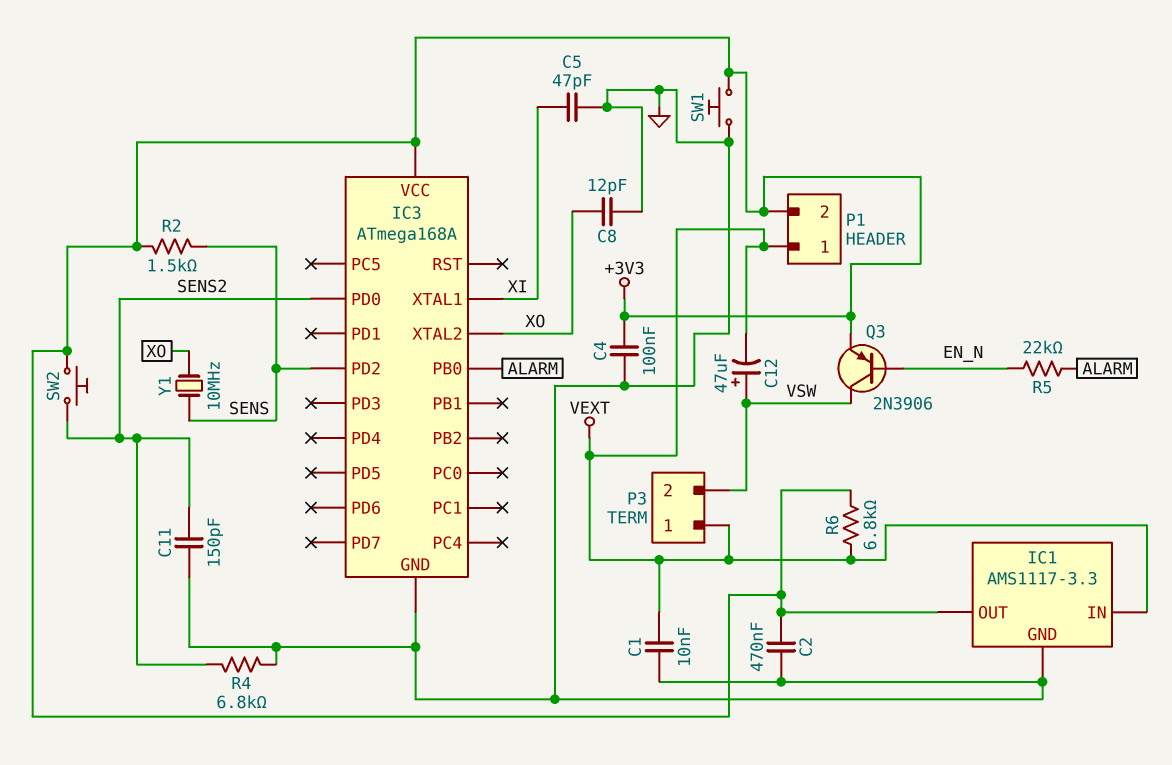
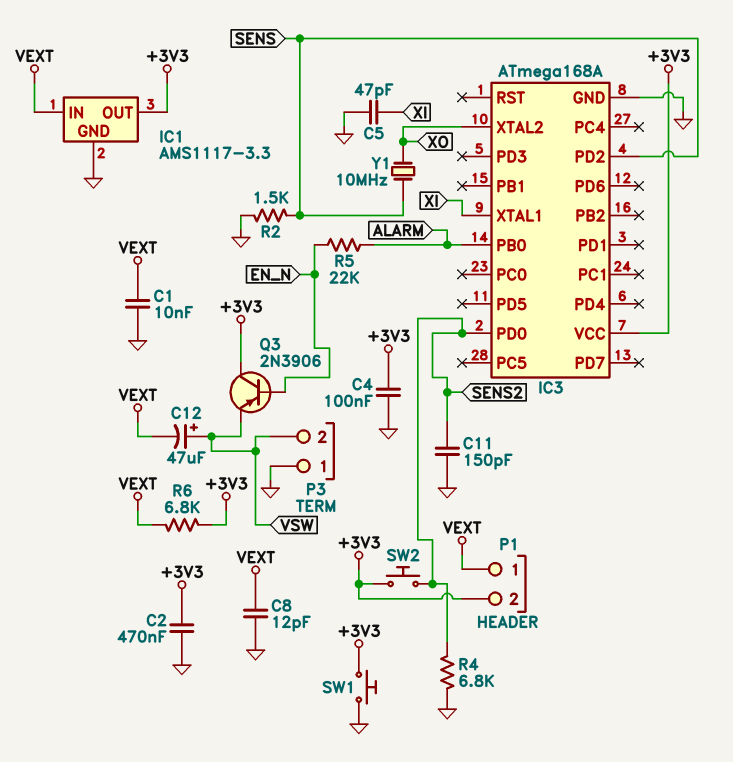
C8: 12pF (GND, XO) -> 12pF (GND, VEXT)
P3 pin 1: VEXT -> GND
Q3: PNP 2N3906 (B EN_N, C VSW, E +3V3) -> PNP 2N3906 (B EN_N, C +3V3, E VSW)
R2: 1.5k (+3V3, SENS) -> 1.5k (GND, SENS)

